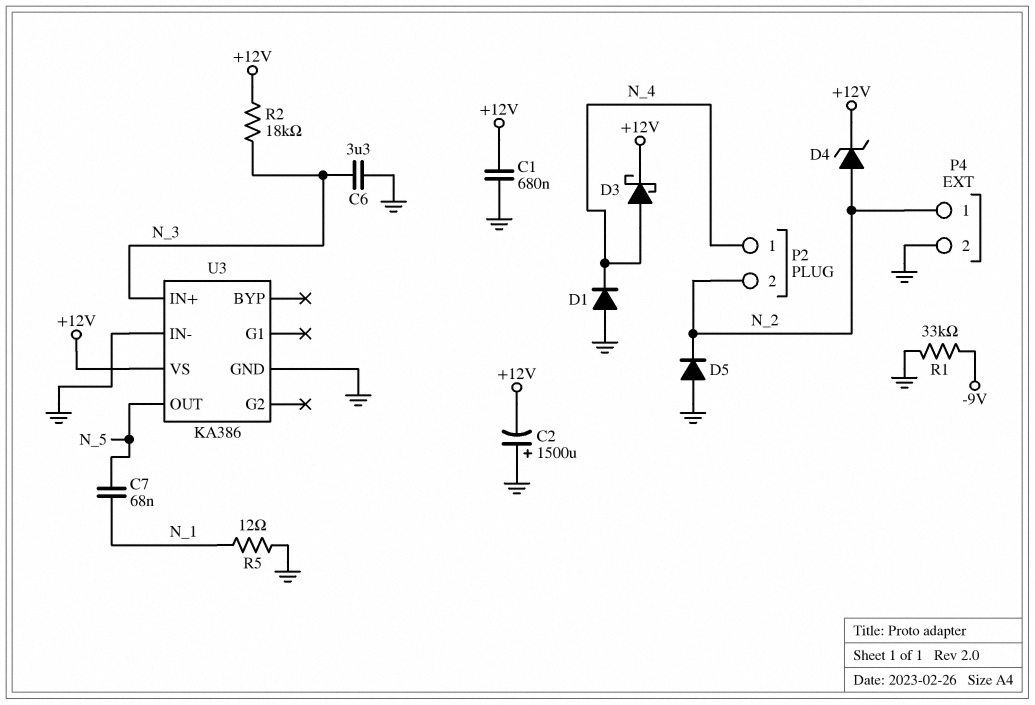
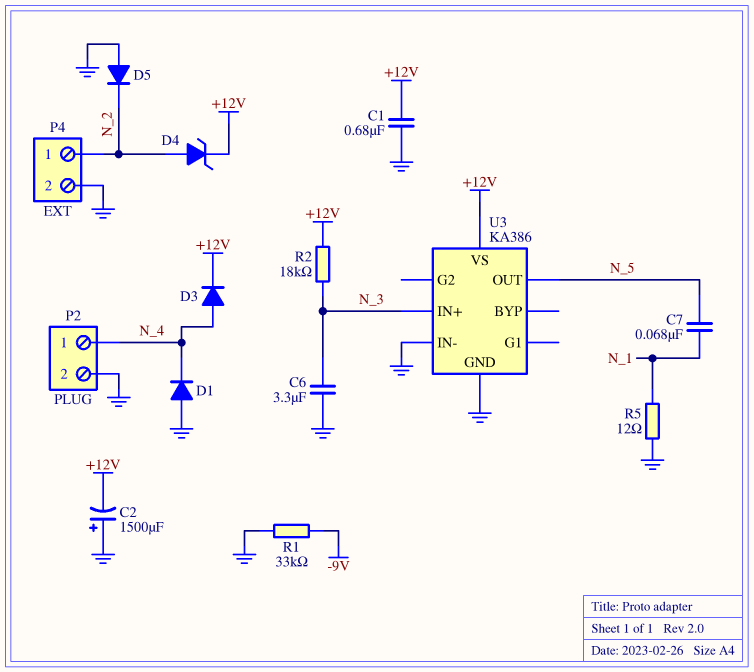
D3: schottky (A N_4, K +12V) -> diode (A N_4, K +12V)
P2 pin 2: N_2 -> GND

